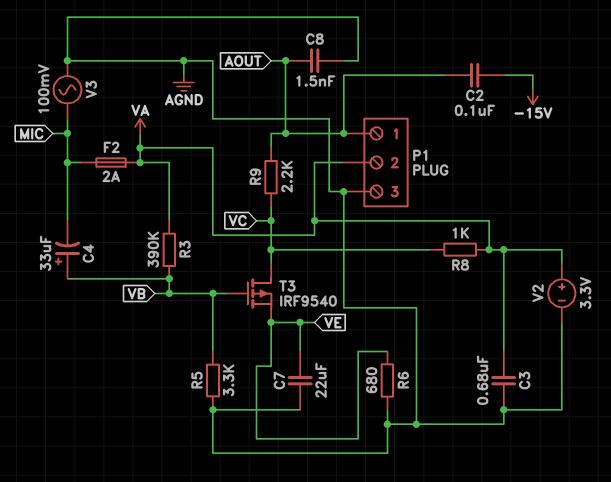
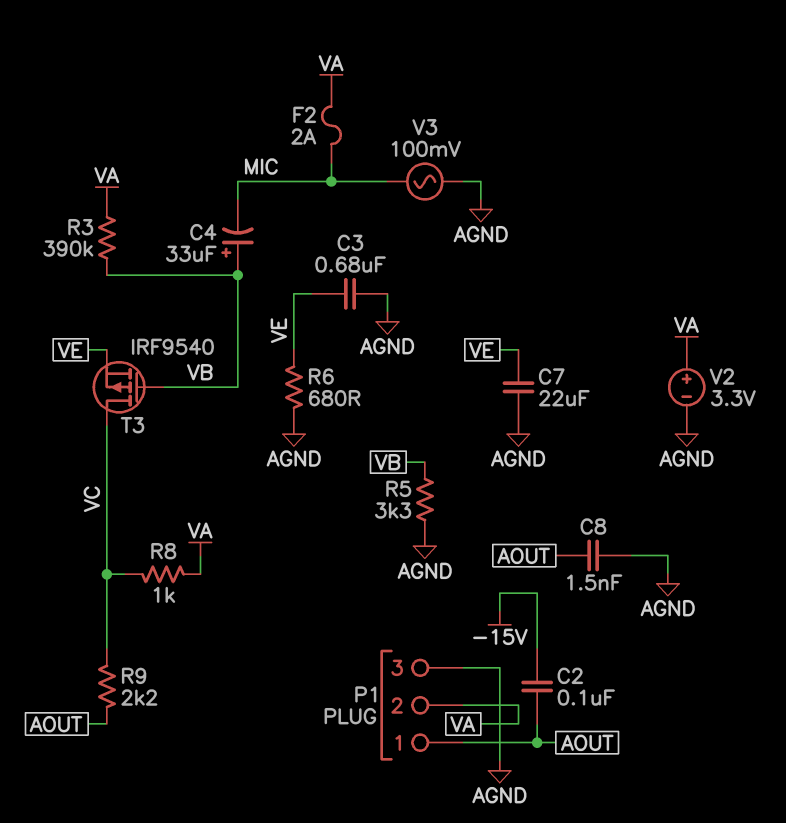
C3: 680nF (AGND, VA) -> 680nF (AGND, VE)

